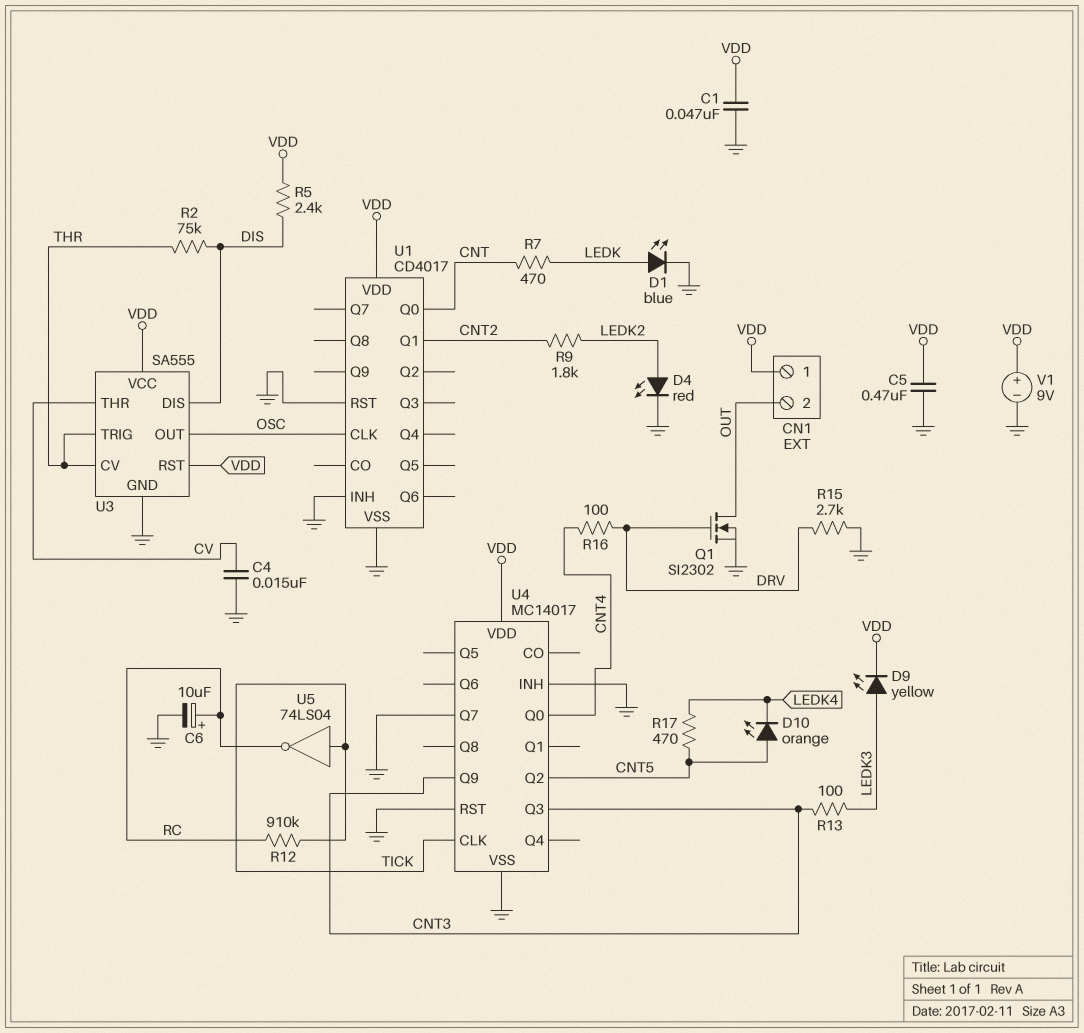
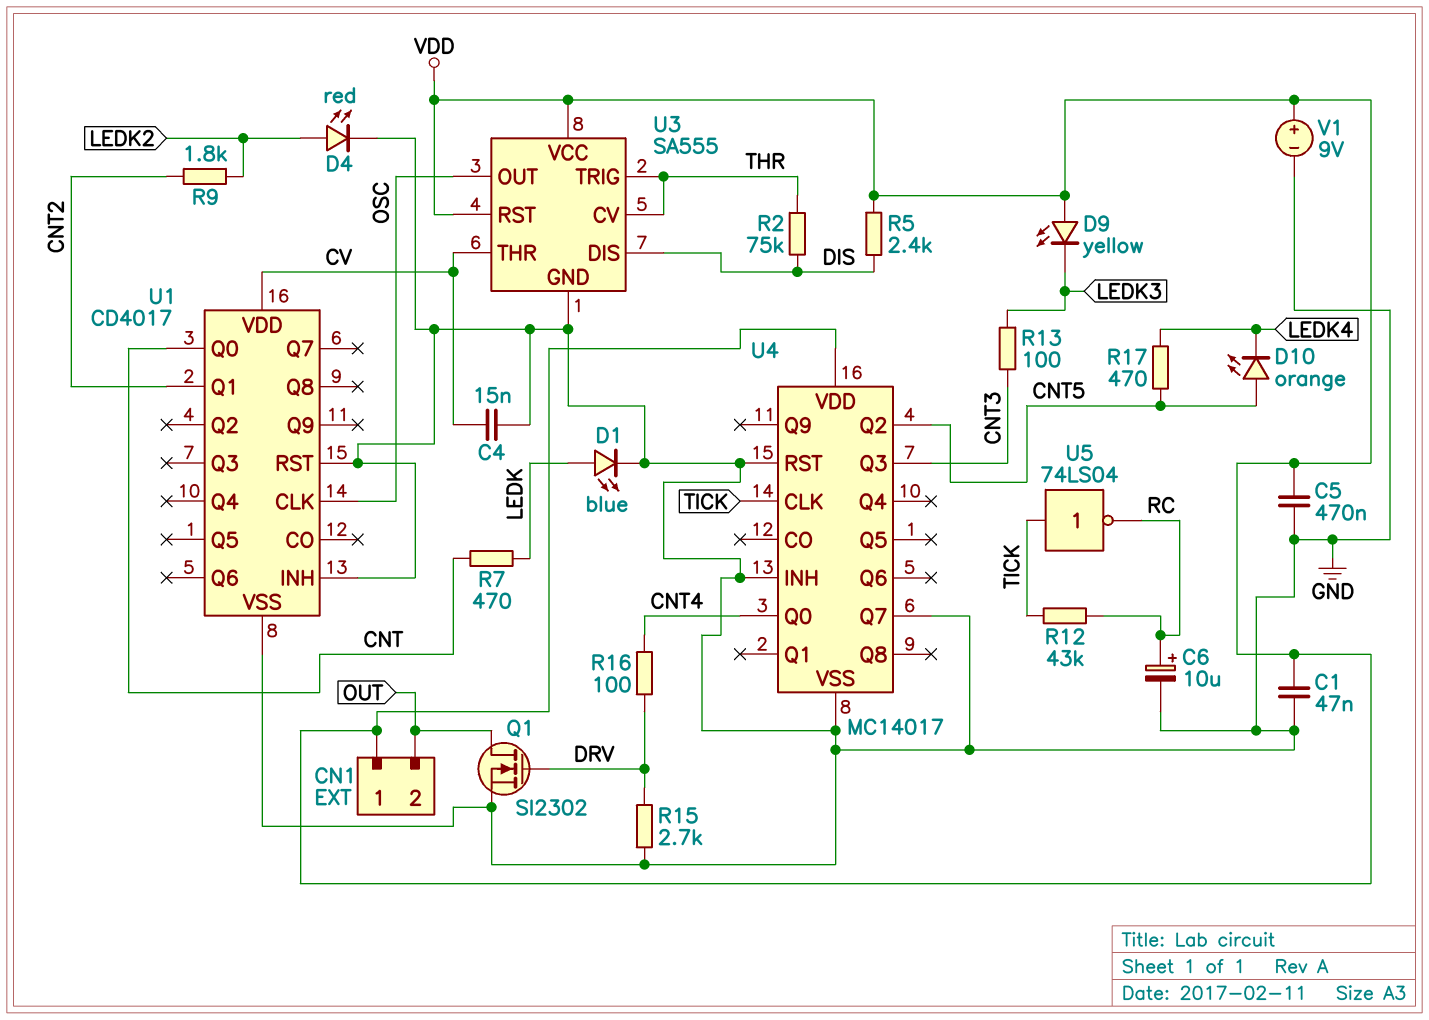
D9: LED yellow (A LEDK3, K VDD) -> LED yellow (A VDD, K LEDK3)
R12: 910k (RC, TICK) -> 43k (RC, TICK)
U1 pin VDD: VDD -> CV
U4 pin Q9: CNT3 -> none

